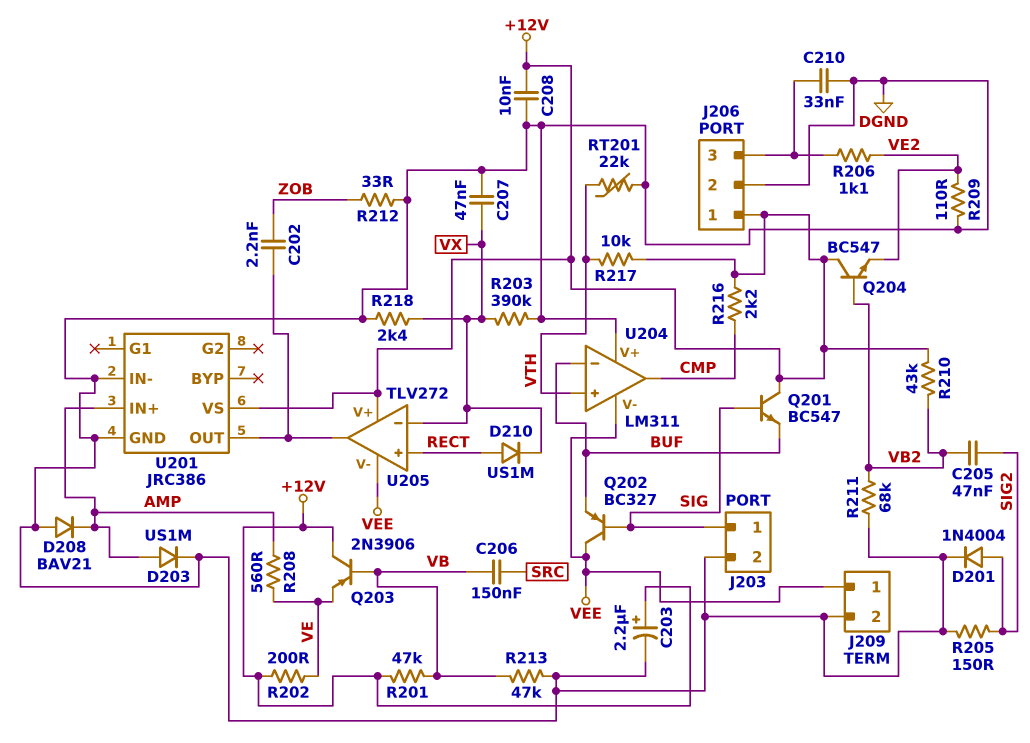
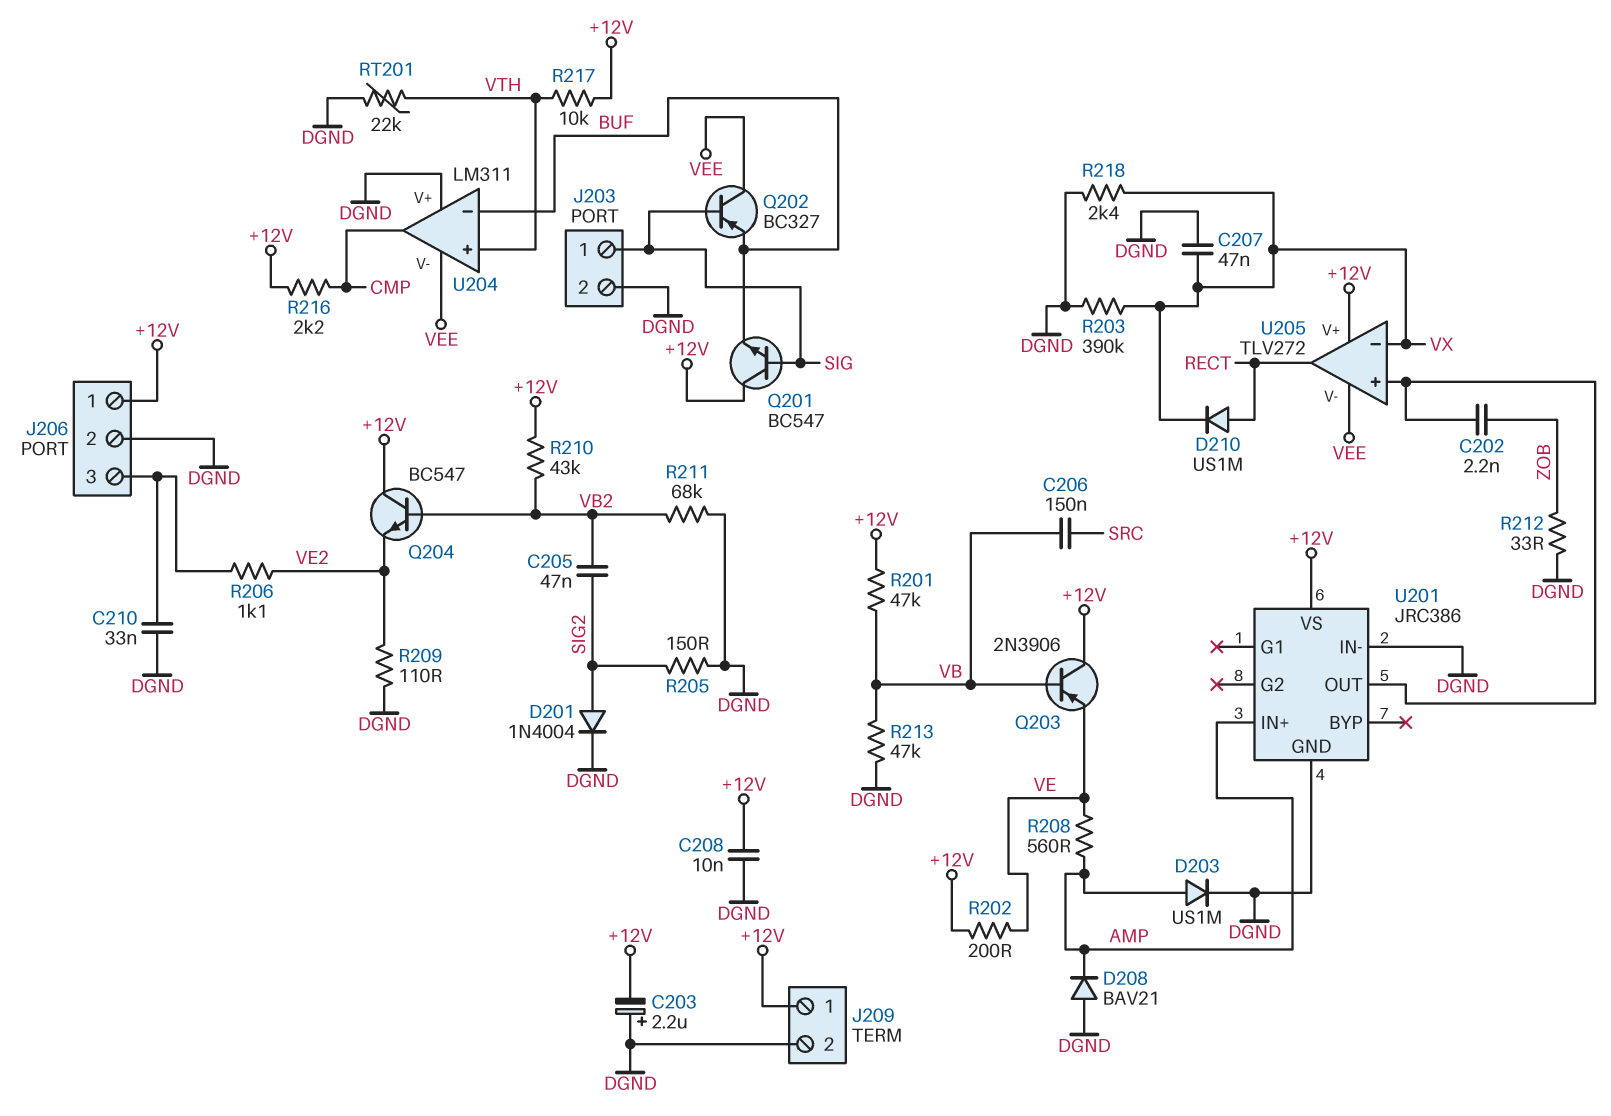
C203: 2.2uF (plus +12V, minus DGND) -> 2.2uF (plus DGND, minus +12V)
J209 pin 1: VEE -> +12V
U205 pin in+: RECT -> U201/OUT
U205 pin out: U201/OUT -> RECT

